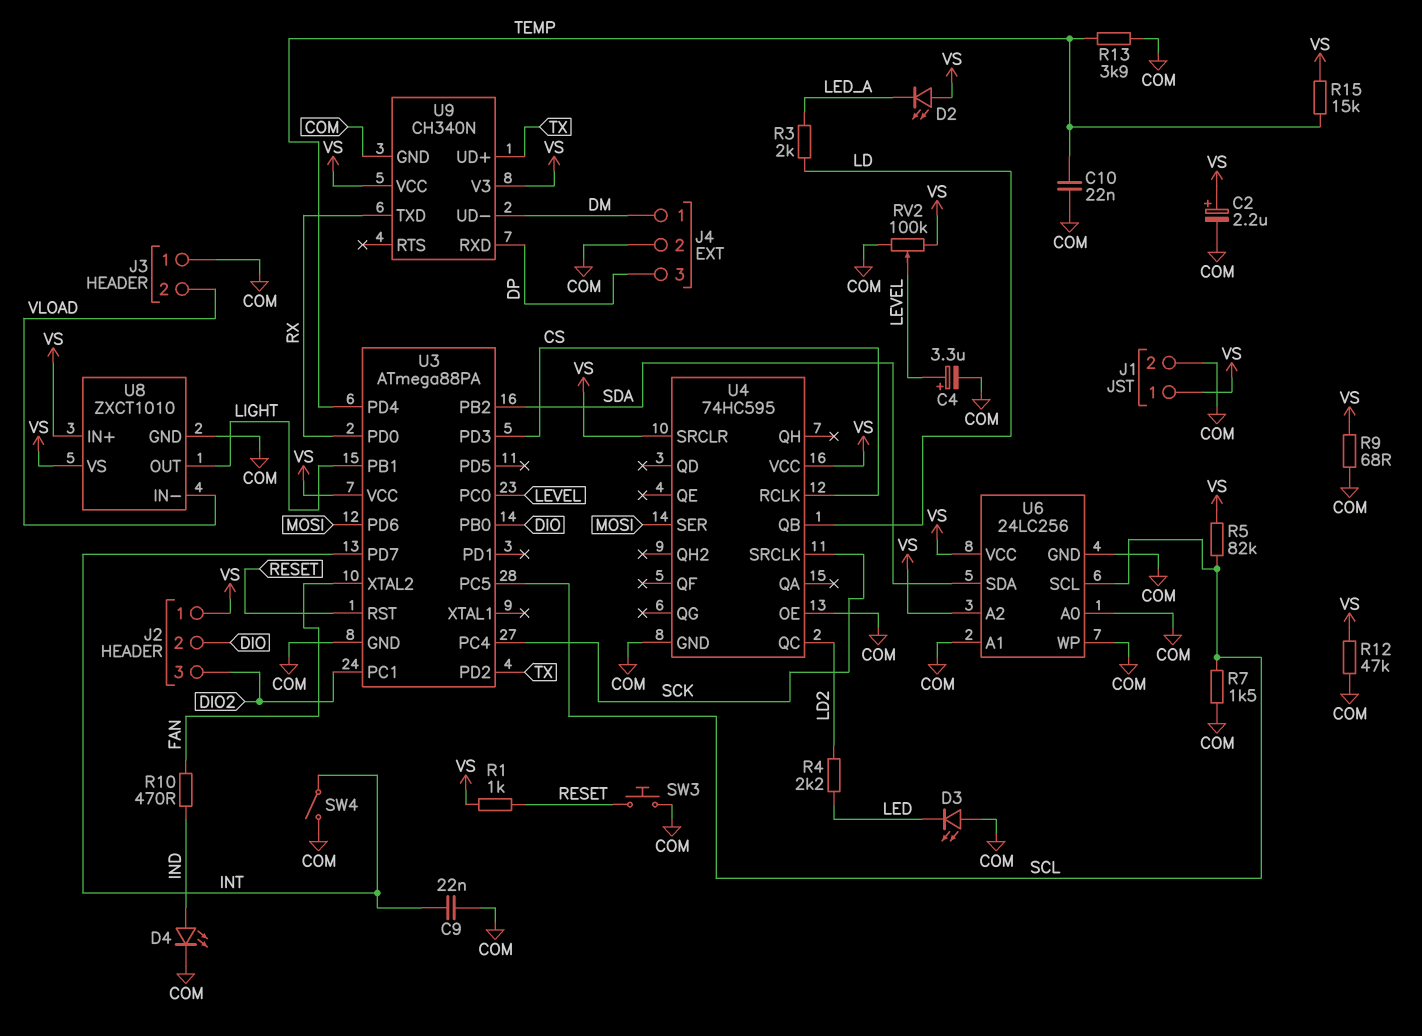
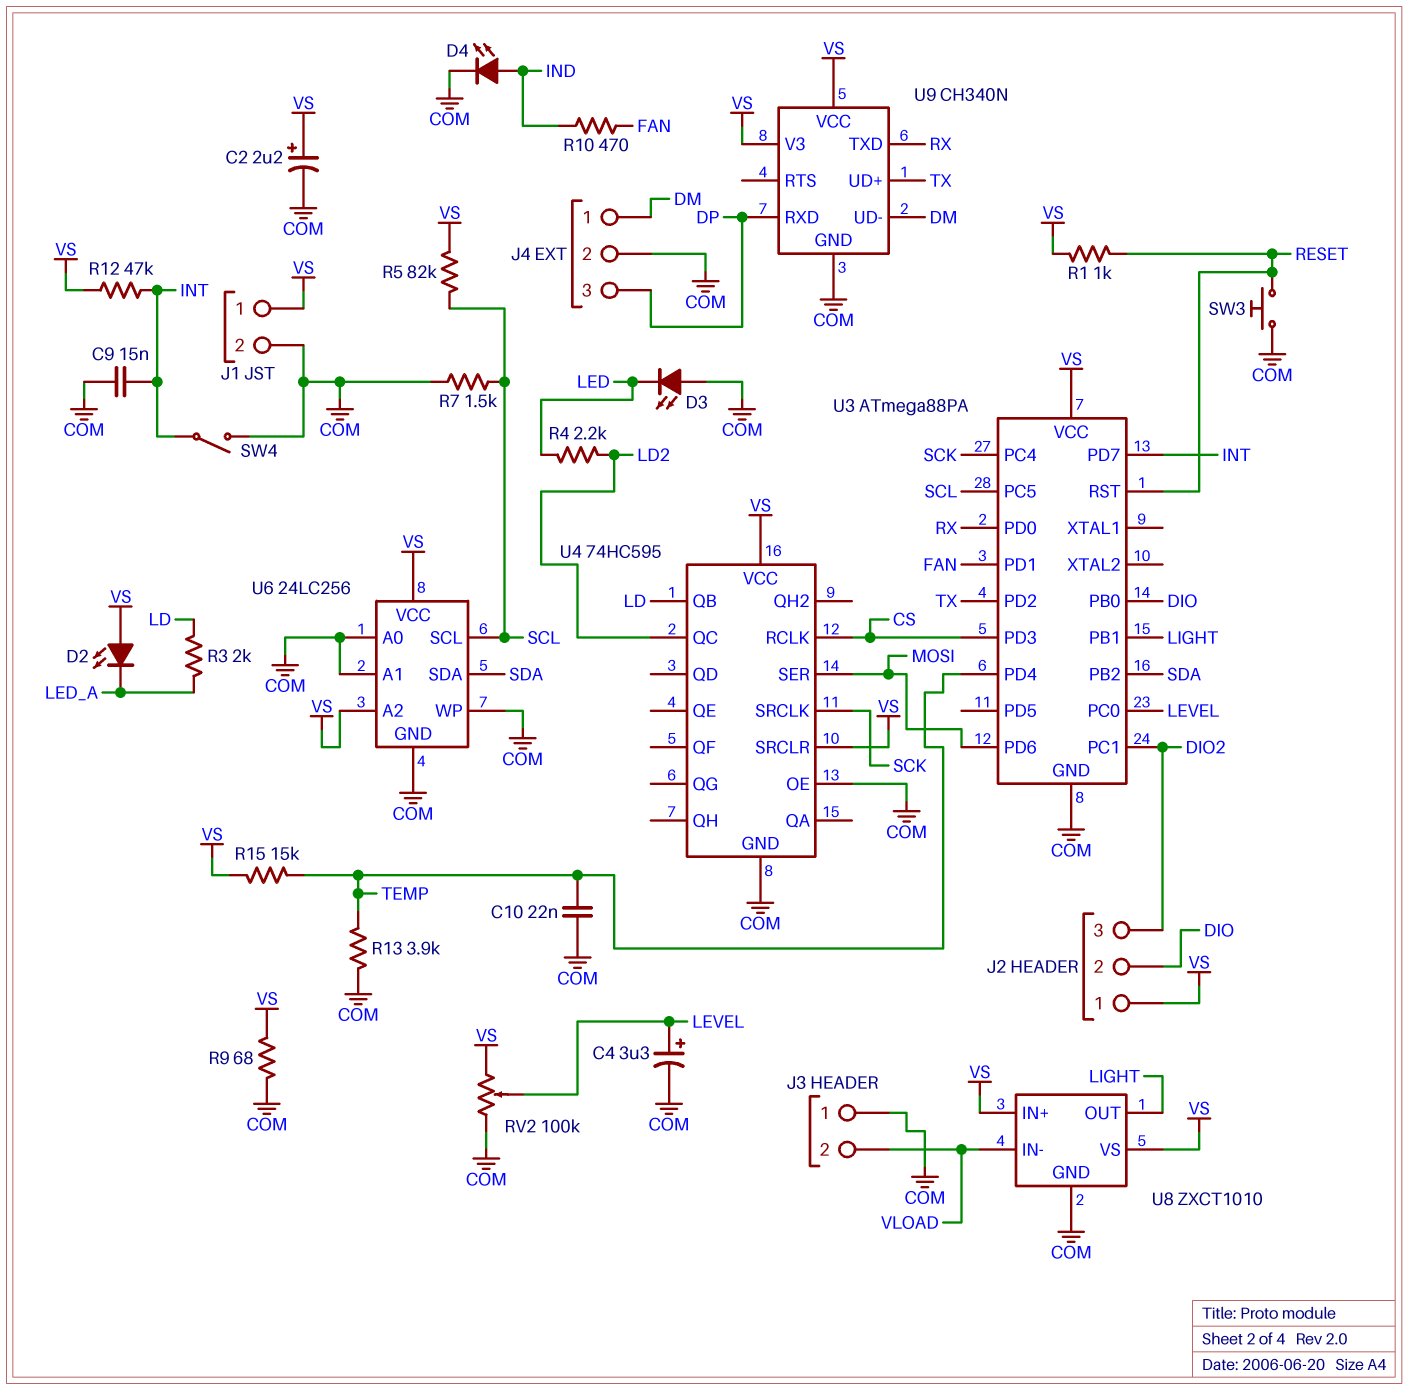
C9: 22nF (COM, INT) -> 15nF (COM, INT)
R12: 47k (COM, VS) -> 47k (INT, VS)
U3 pin PD1: none -> FAN
U3 pin XTAL2: FAN -> none

